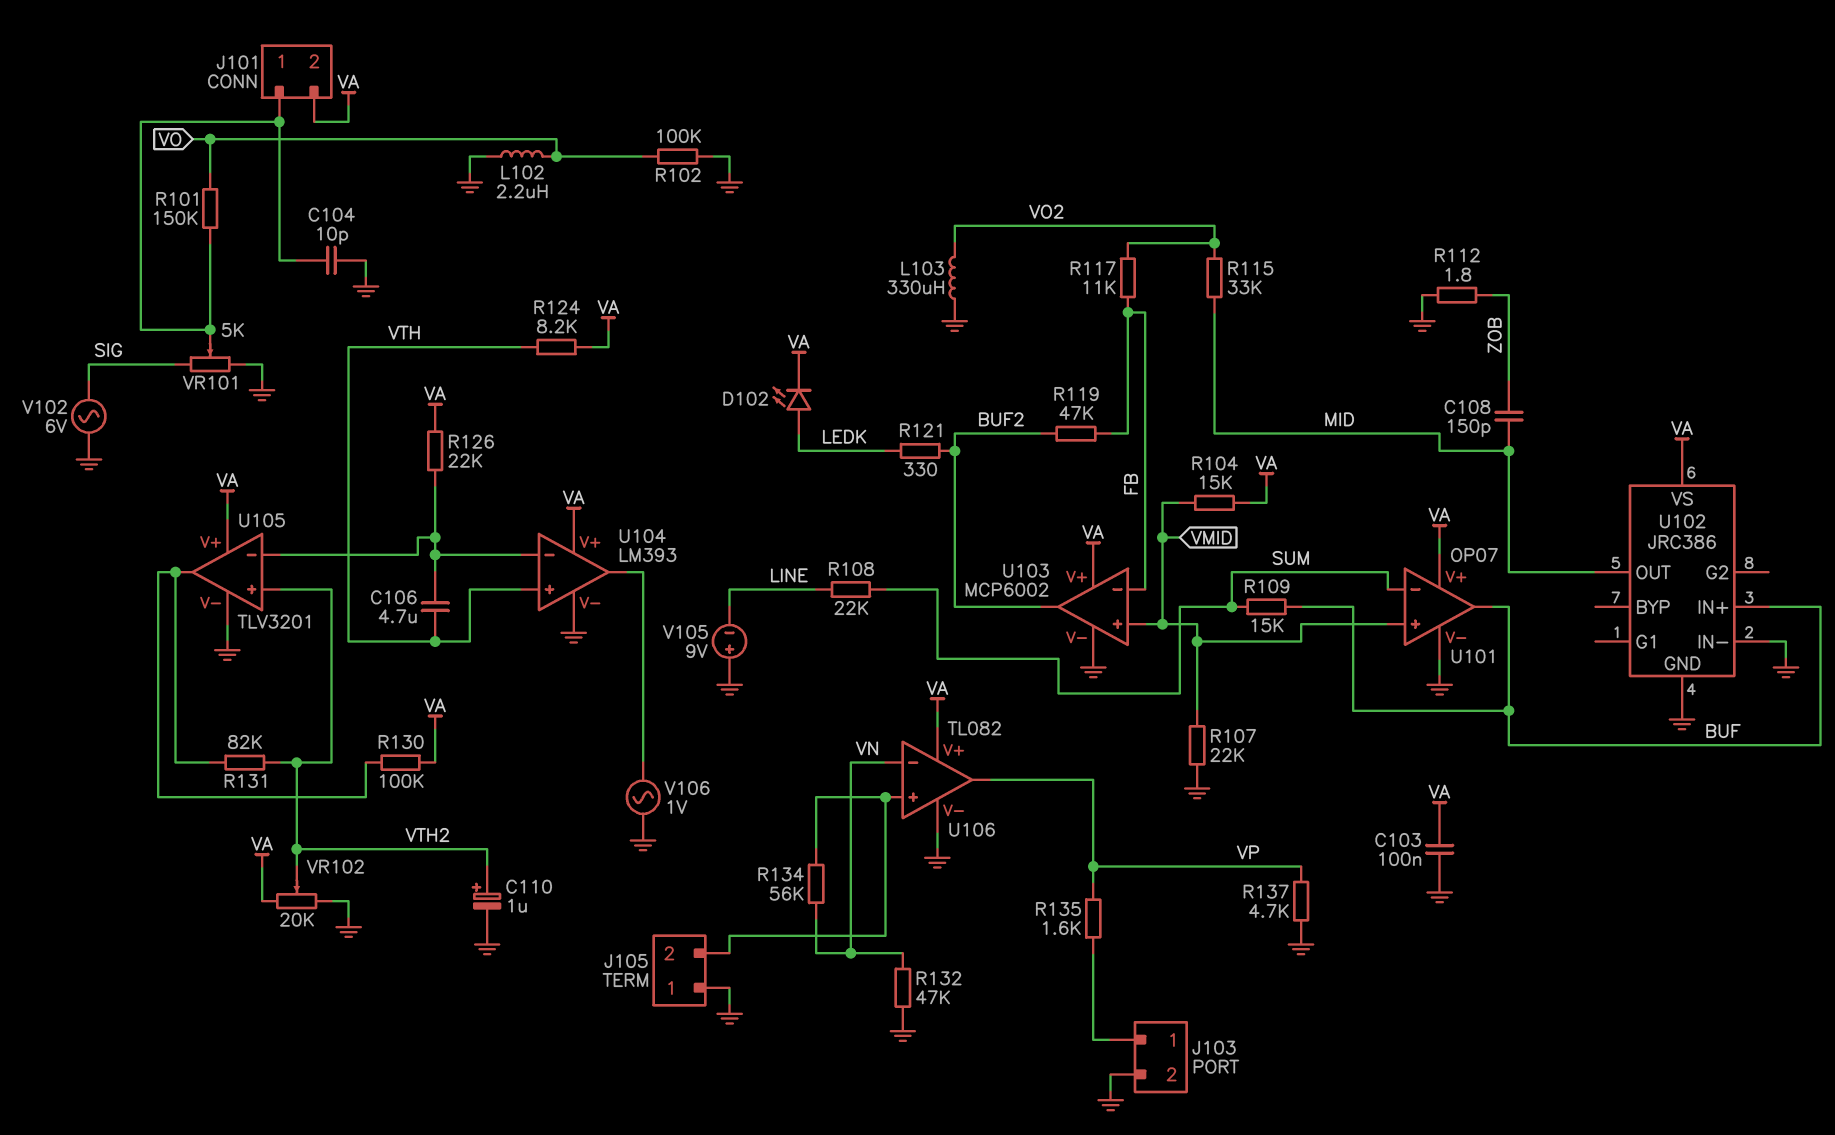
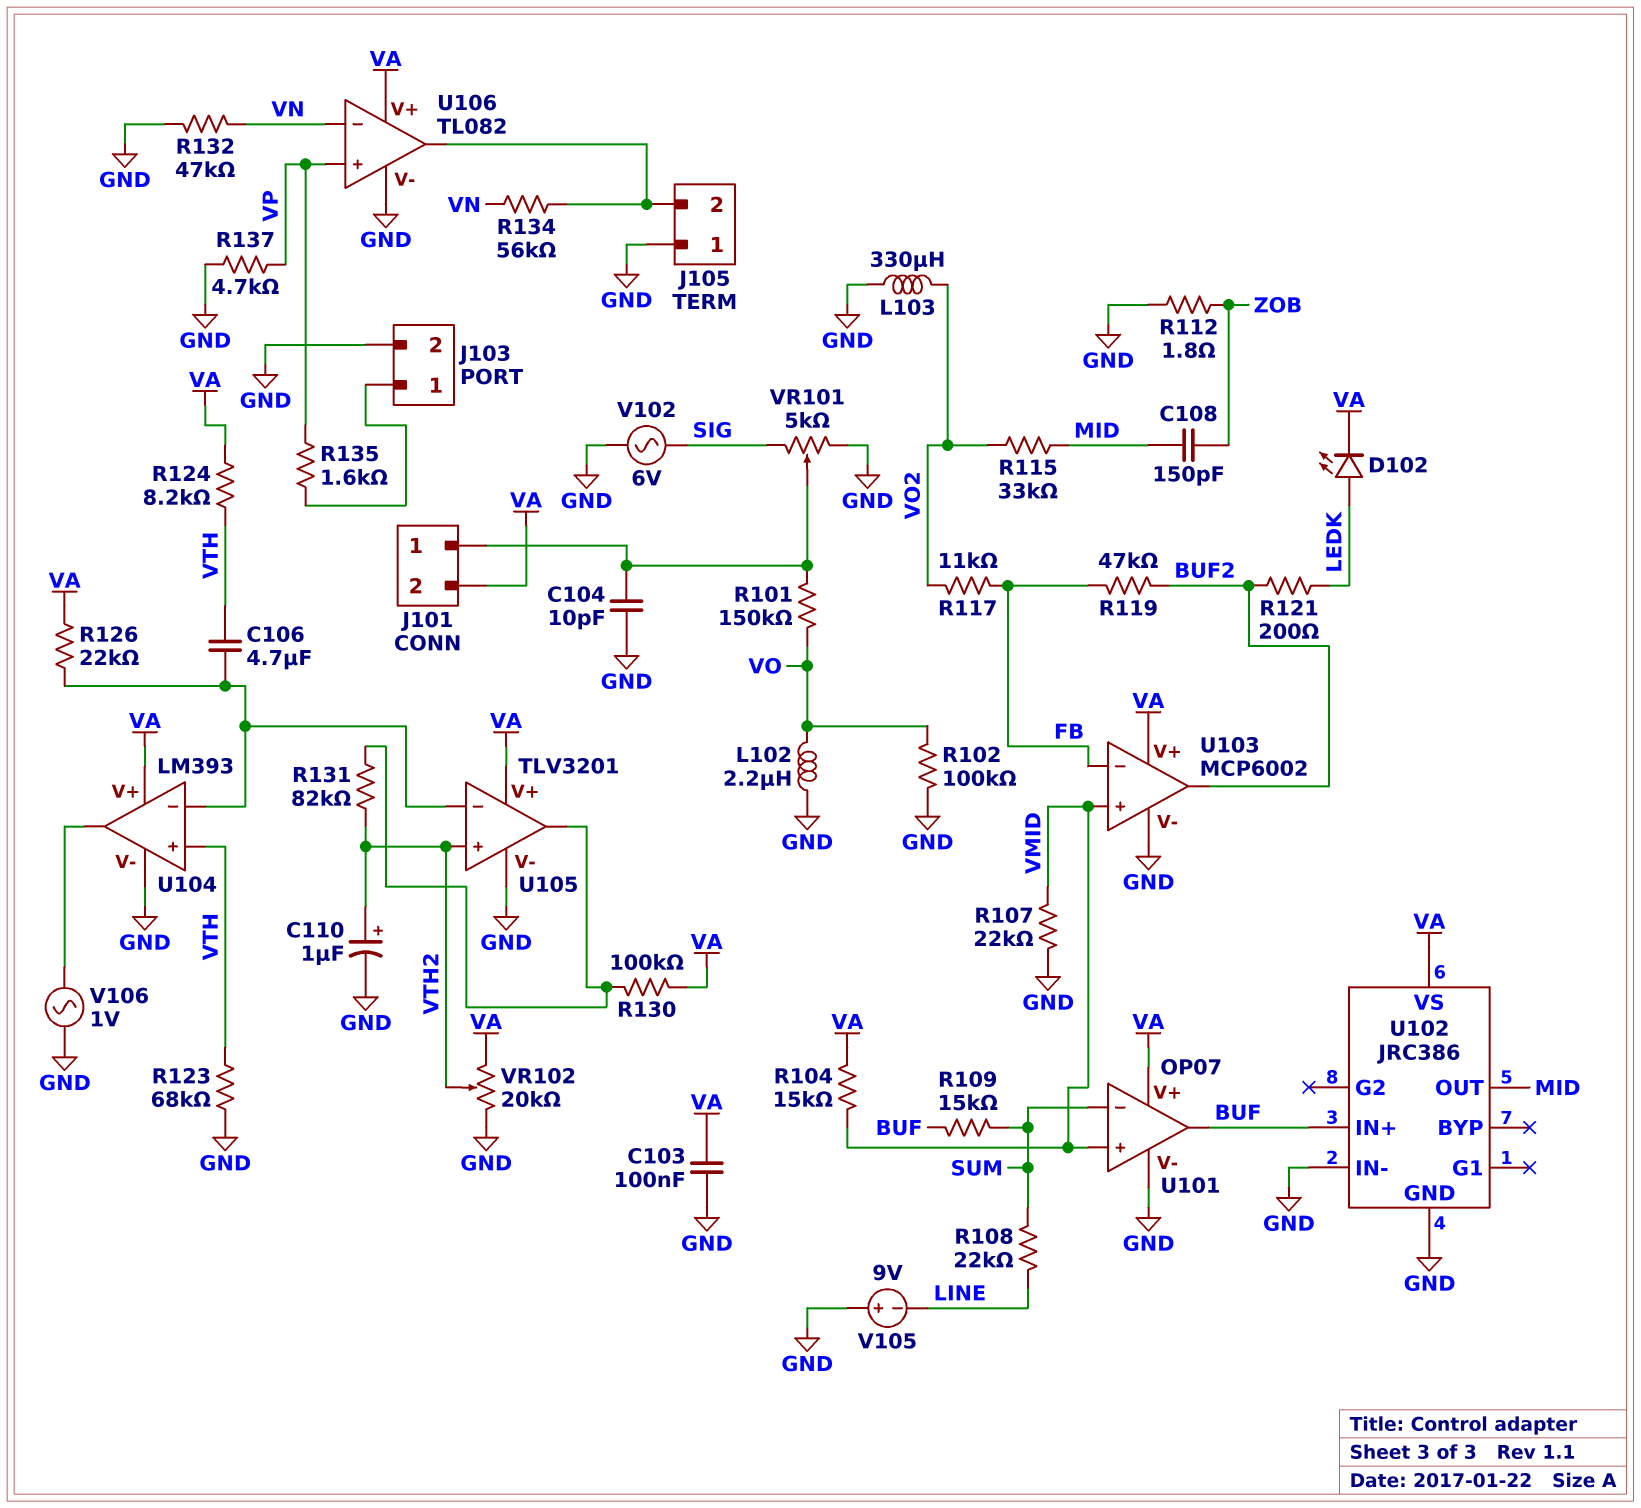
R121: 330 (BUF2, LEDK) -> 200 (BUF2, LEDK)
R123: none -> 68k (GND, VTH)
U106 pin in+: J105/2 -> VP
U106 pin out: VP -> J105/2

